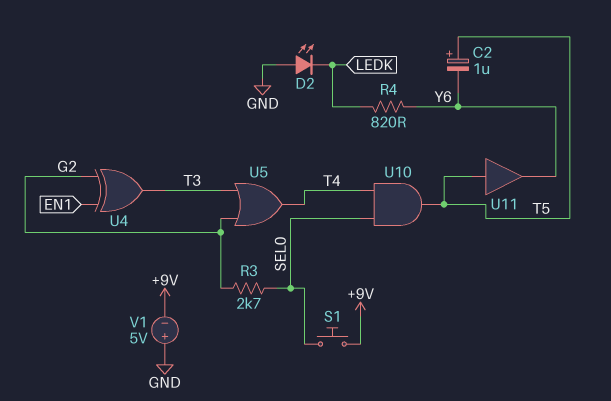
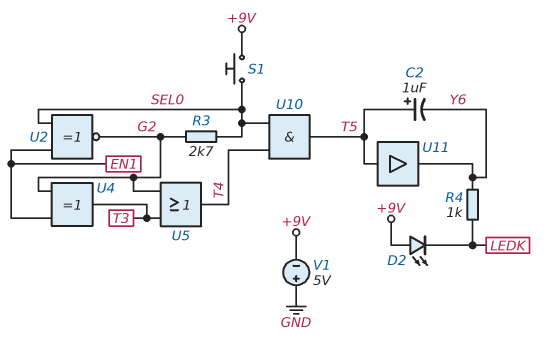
D2: LED (A GND, K LEDK) -> LED (A +9V, K LEDK)
R4: 820 (LEDK, Y6) -> 1k (LEDK, Y6)
U2: none -> XNOR (in EN1, in SEL0, out G2)

